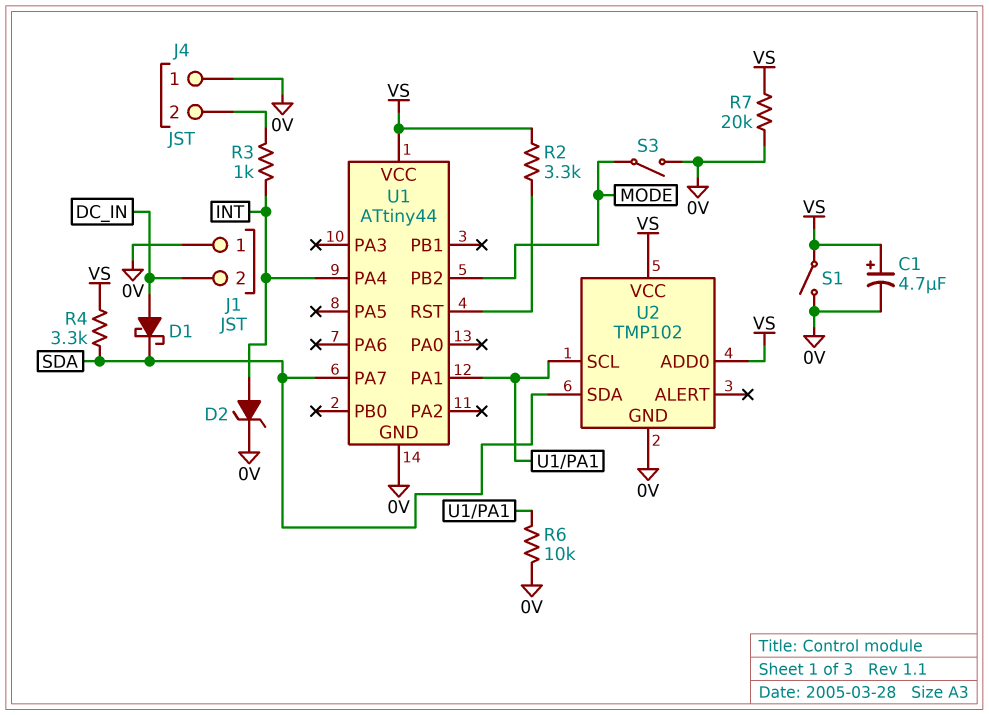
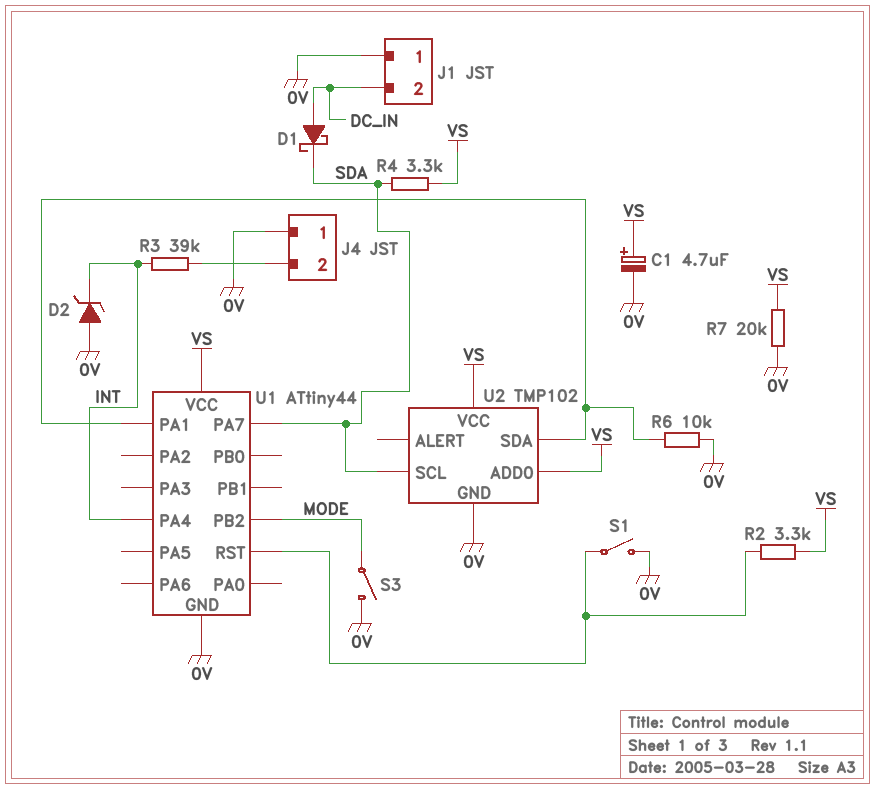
D2: zener (A INT, K 0V) -> zener (A 0V, K INT)
R3: 1k (INT, J4/2) -> 39k (INT, J4/2)
S1: switch (0V, VS) -> switch (0V, U1/RST)
U2 pin SCL: U1/PA1 -> SDA
U2 pin SDA: SDA -> U1/PA1

